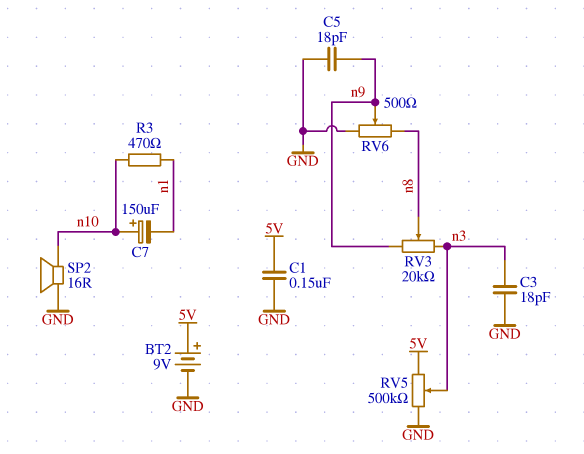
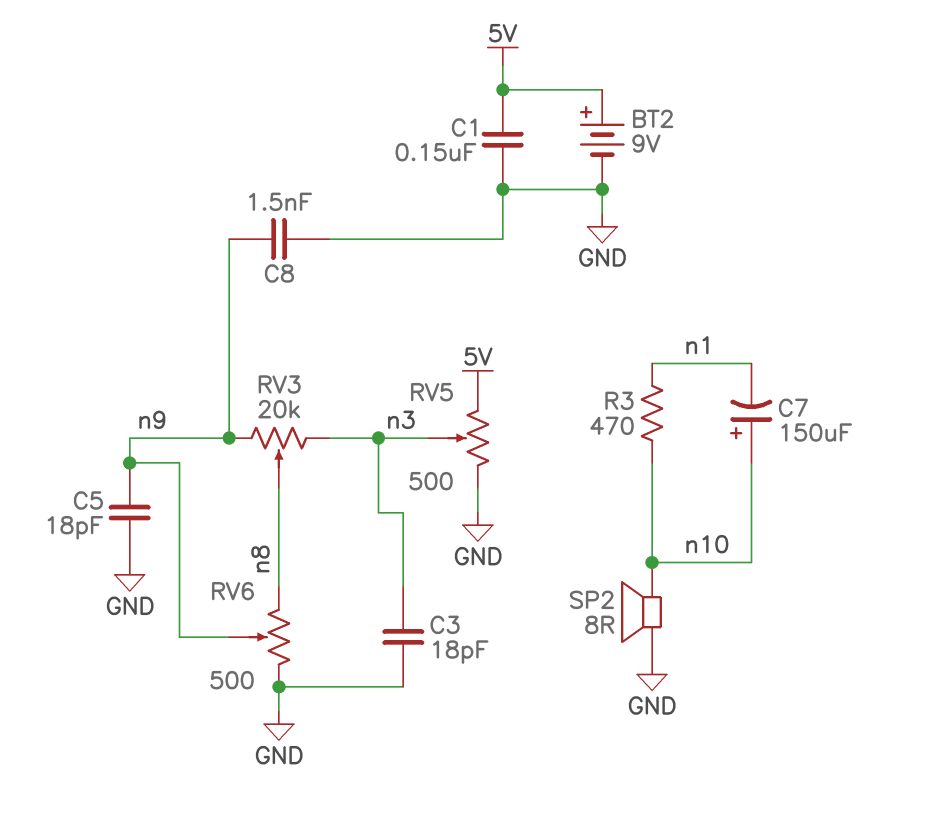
C8: none -> 1.5nF (GND, n9)
RV5: 500k (5V, GND, wiper n3) -> 500 (5V, GND, wiper n3)
SP2: speaker 16R (GND, n10) -> speaker 8R (GND, n10)

